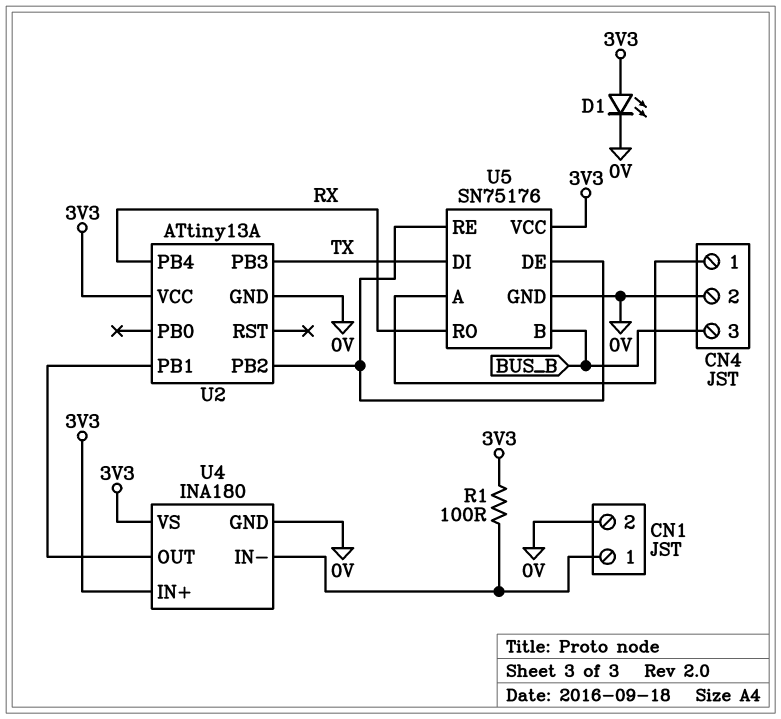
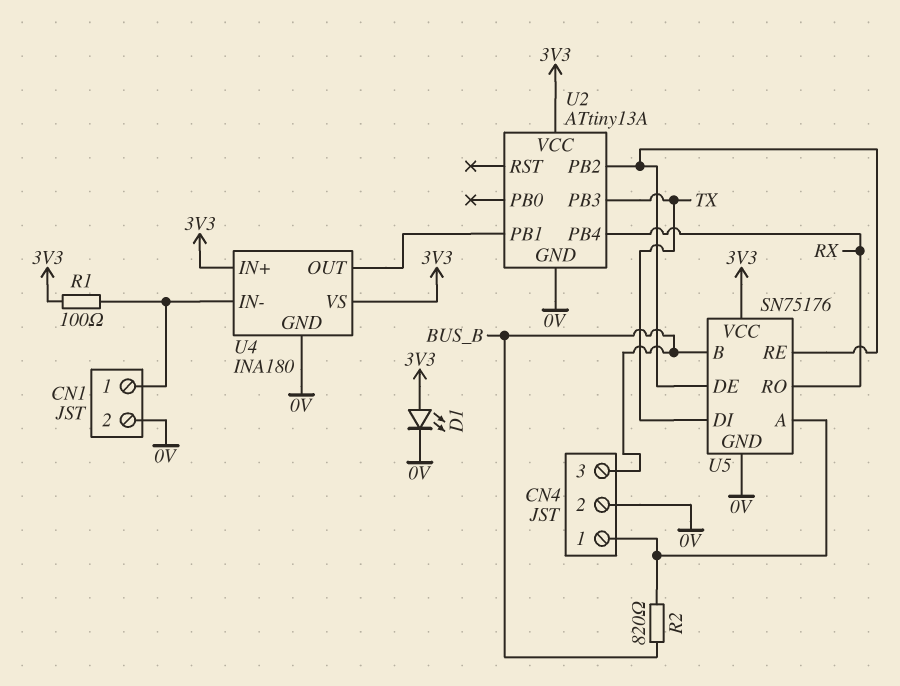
R2: none -> 820 (BUS_B, CN4/1)

